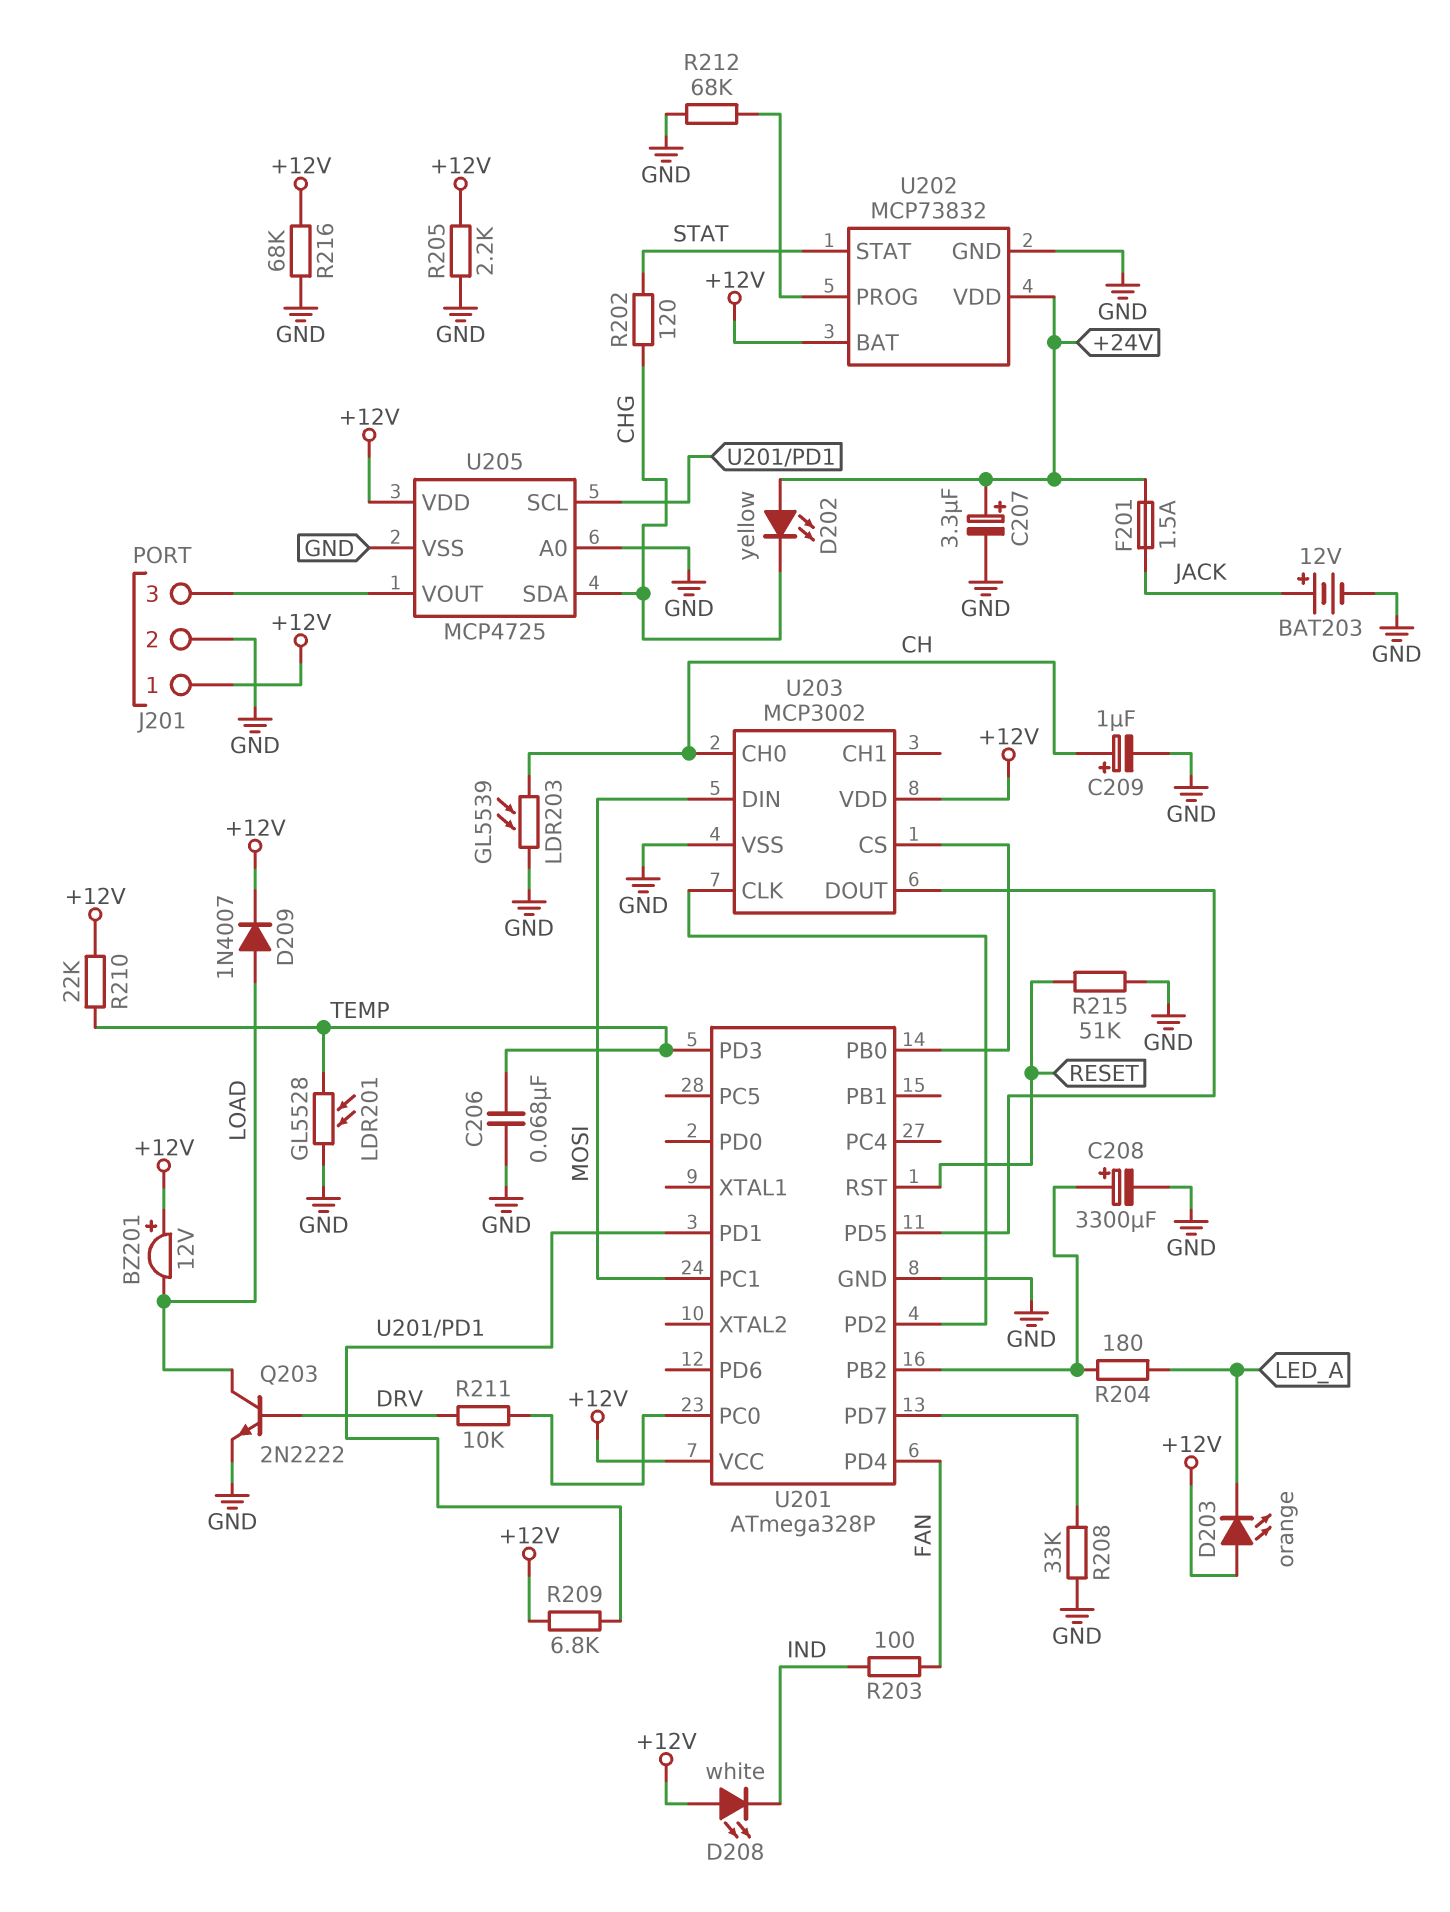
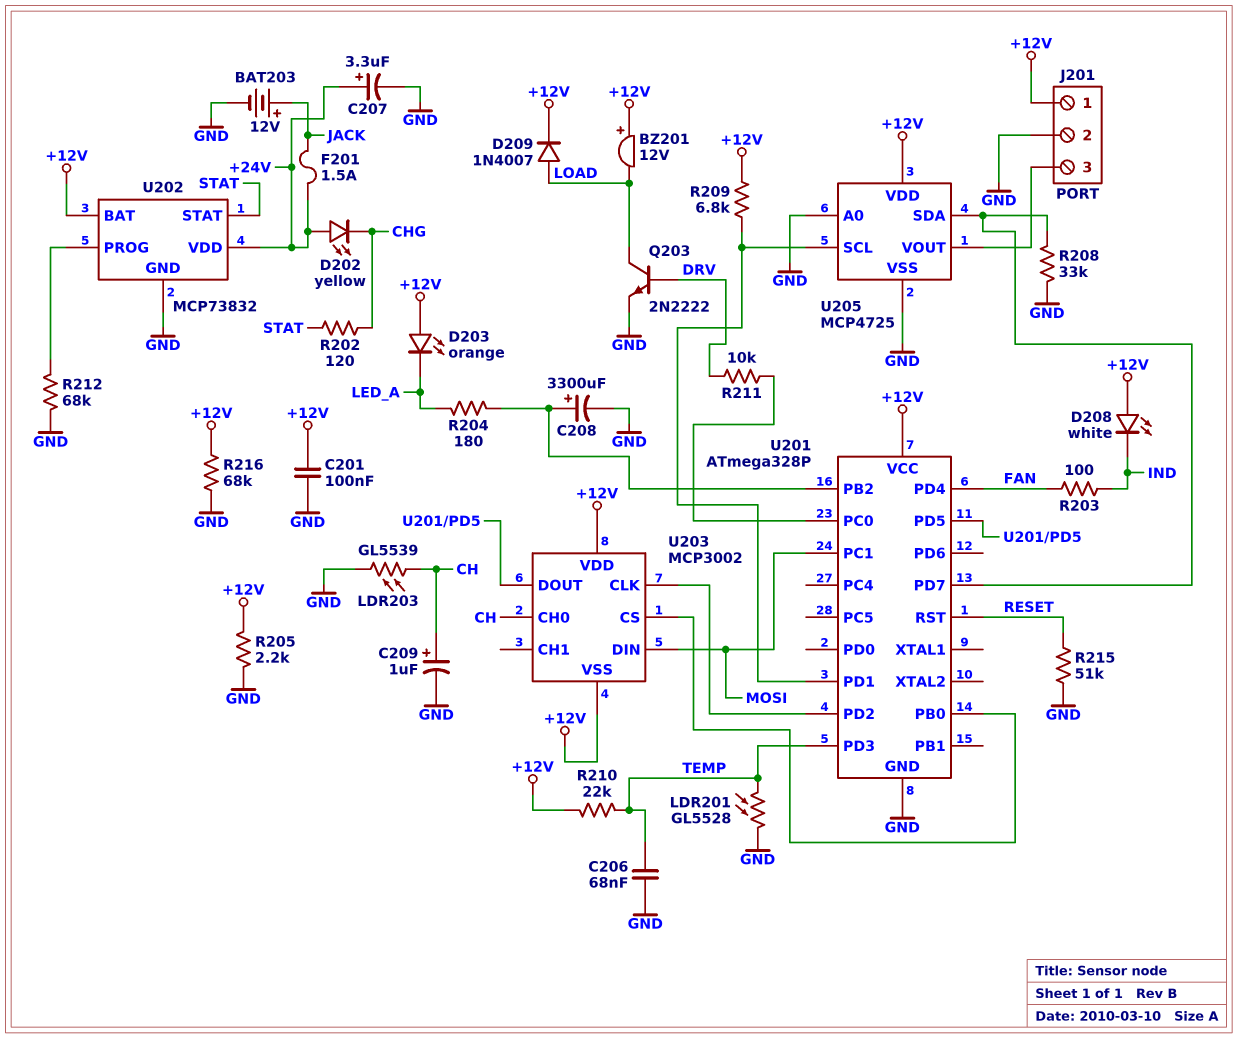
C201: none -> 100nF (+12V, GND)
U203 pin VSS: GND -> +12V
U205 pin SDA: CHG -> U201/PD7

